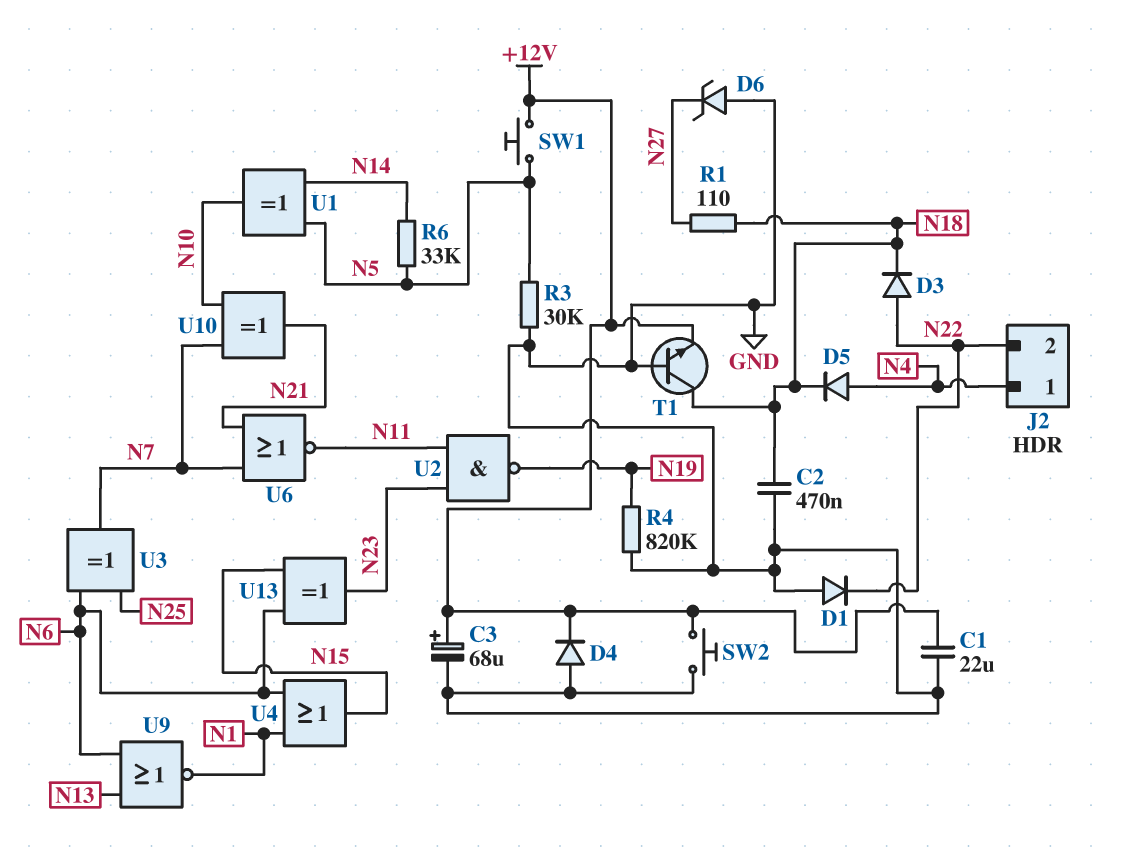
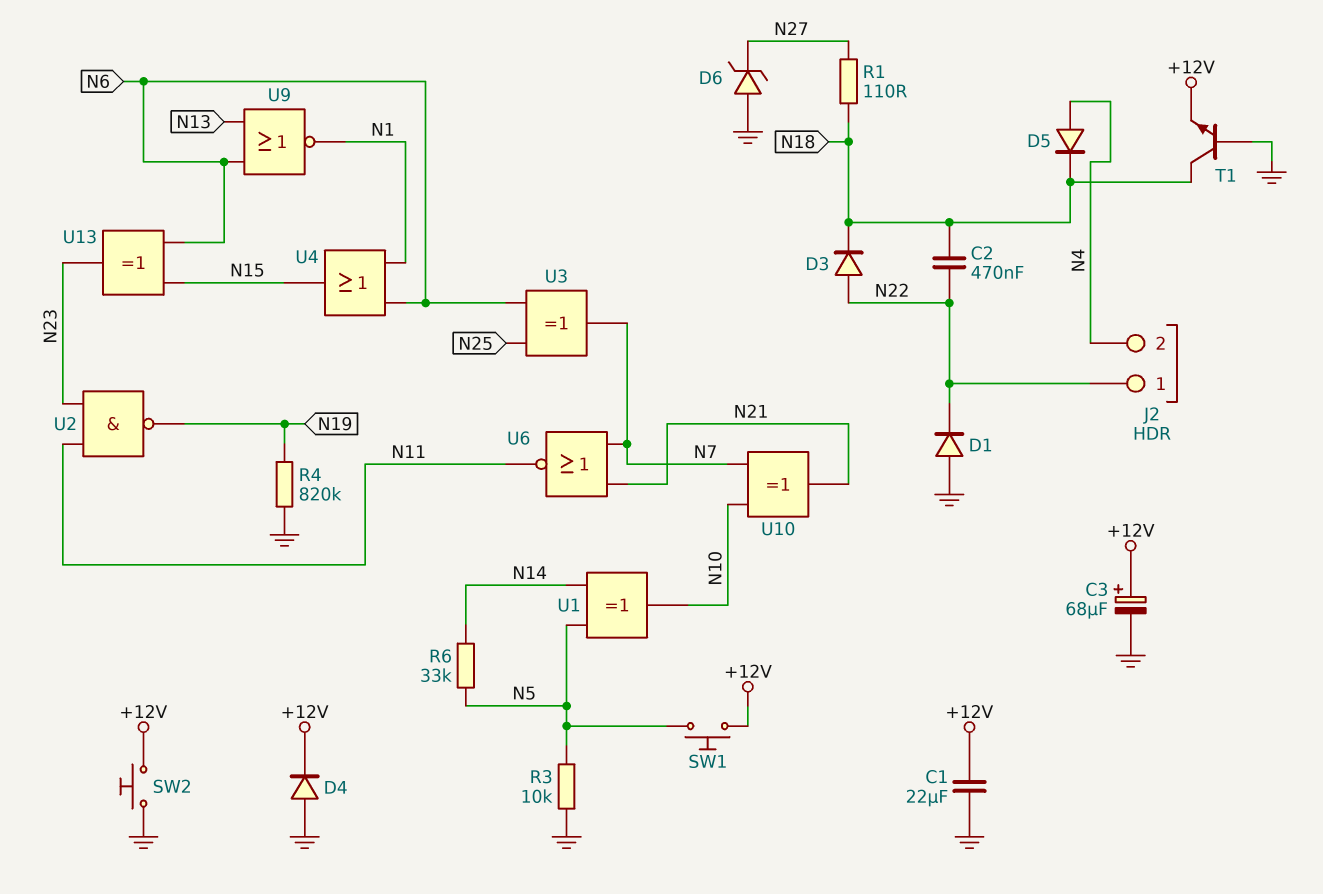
C2: 470nF (GND, N18) -> 470nF (N18, N22)
J2 pin 1: N4 -> N22
J2 pin 2: N22 -> N4
R3: 30k (GND, N5) -> 10k (GND, N5)

